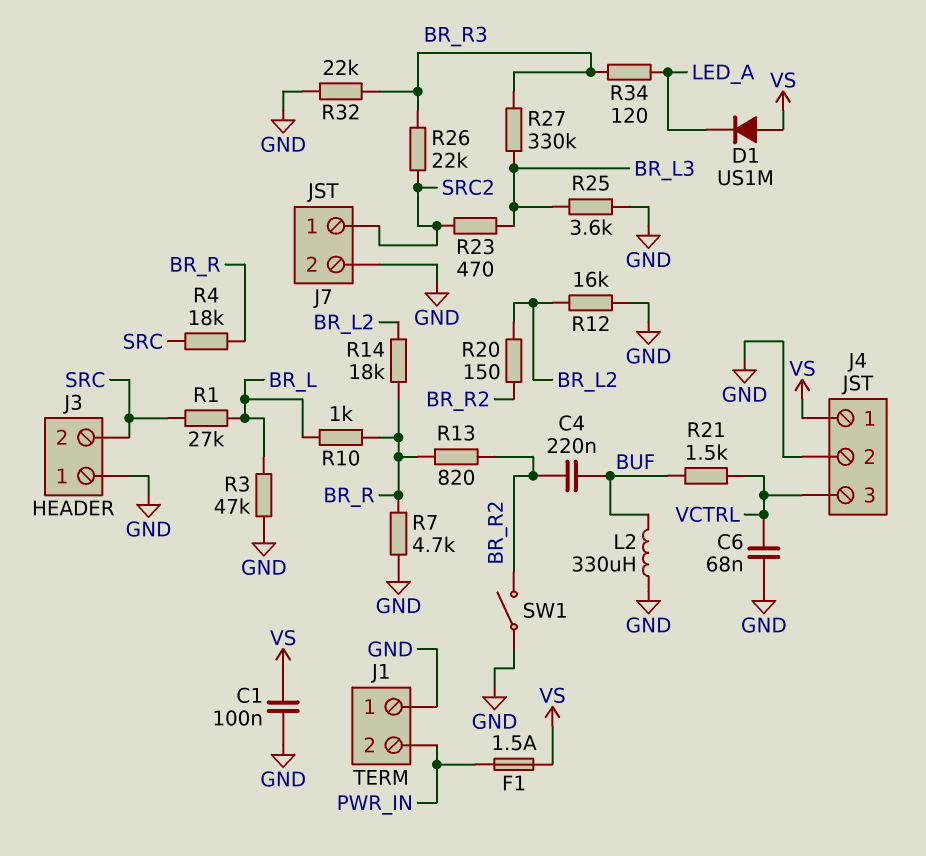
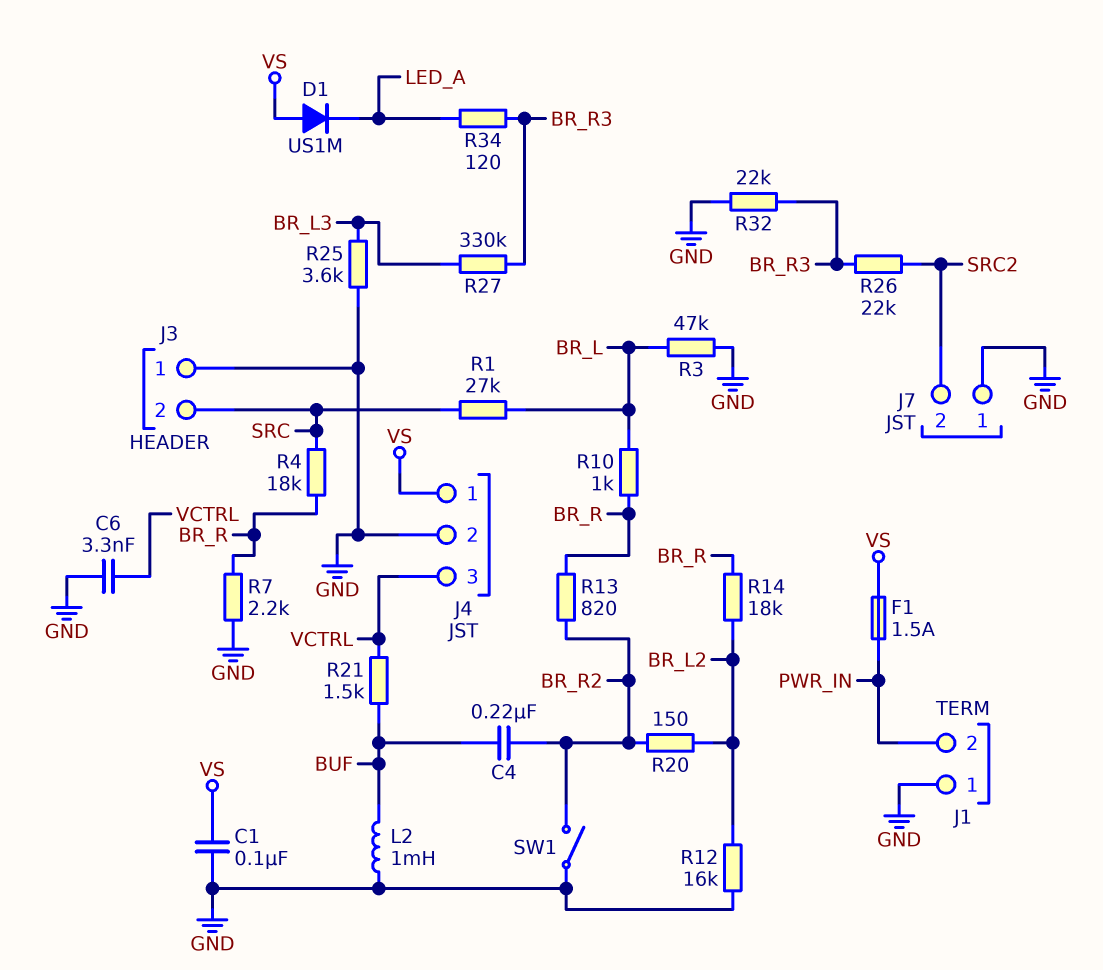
C6: 68nF (GND, VCTRL) -> 3.3nF (GND, VCTRL)
J7 pin 1: SRC2 -> GND
J7 pin 2: GND -> SRC2
L2: 330uH (BUF, GND) -> 1mH (BUF, GND)
R7: 4.7k (BR_R, GND) -> 2.2k (BR_R, GND)
R23: 470 (BR_L3, SRC2) -> none

